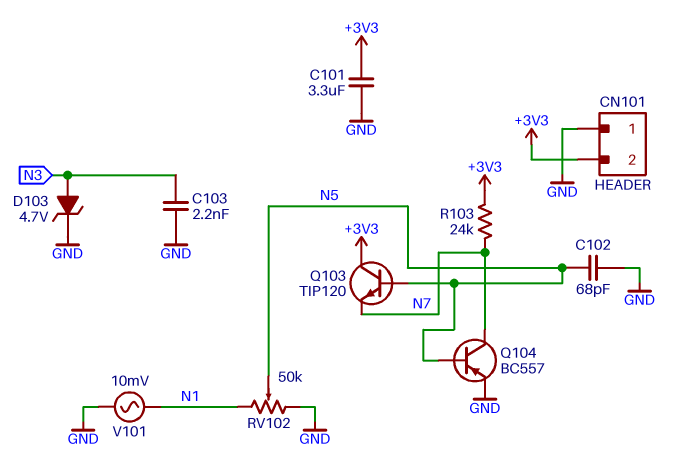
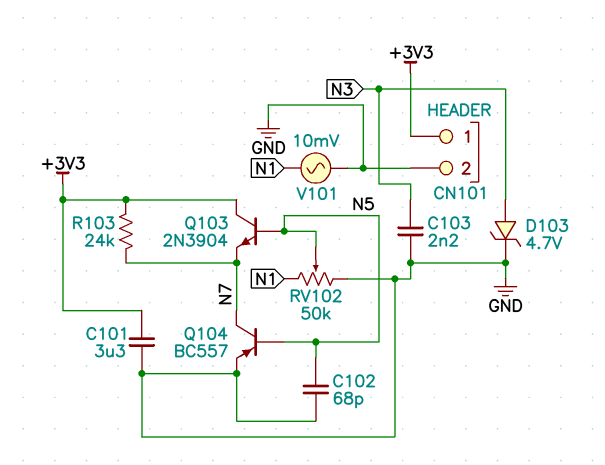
CN101 pin 1: GND -> +3V3
CN101 pin 2: +3V3 -> GND
Q103: NPN TIP120 (B N5, C +3V3, E N7) -> NPN 2N3904 (B N5, C +3V3, E N7)

